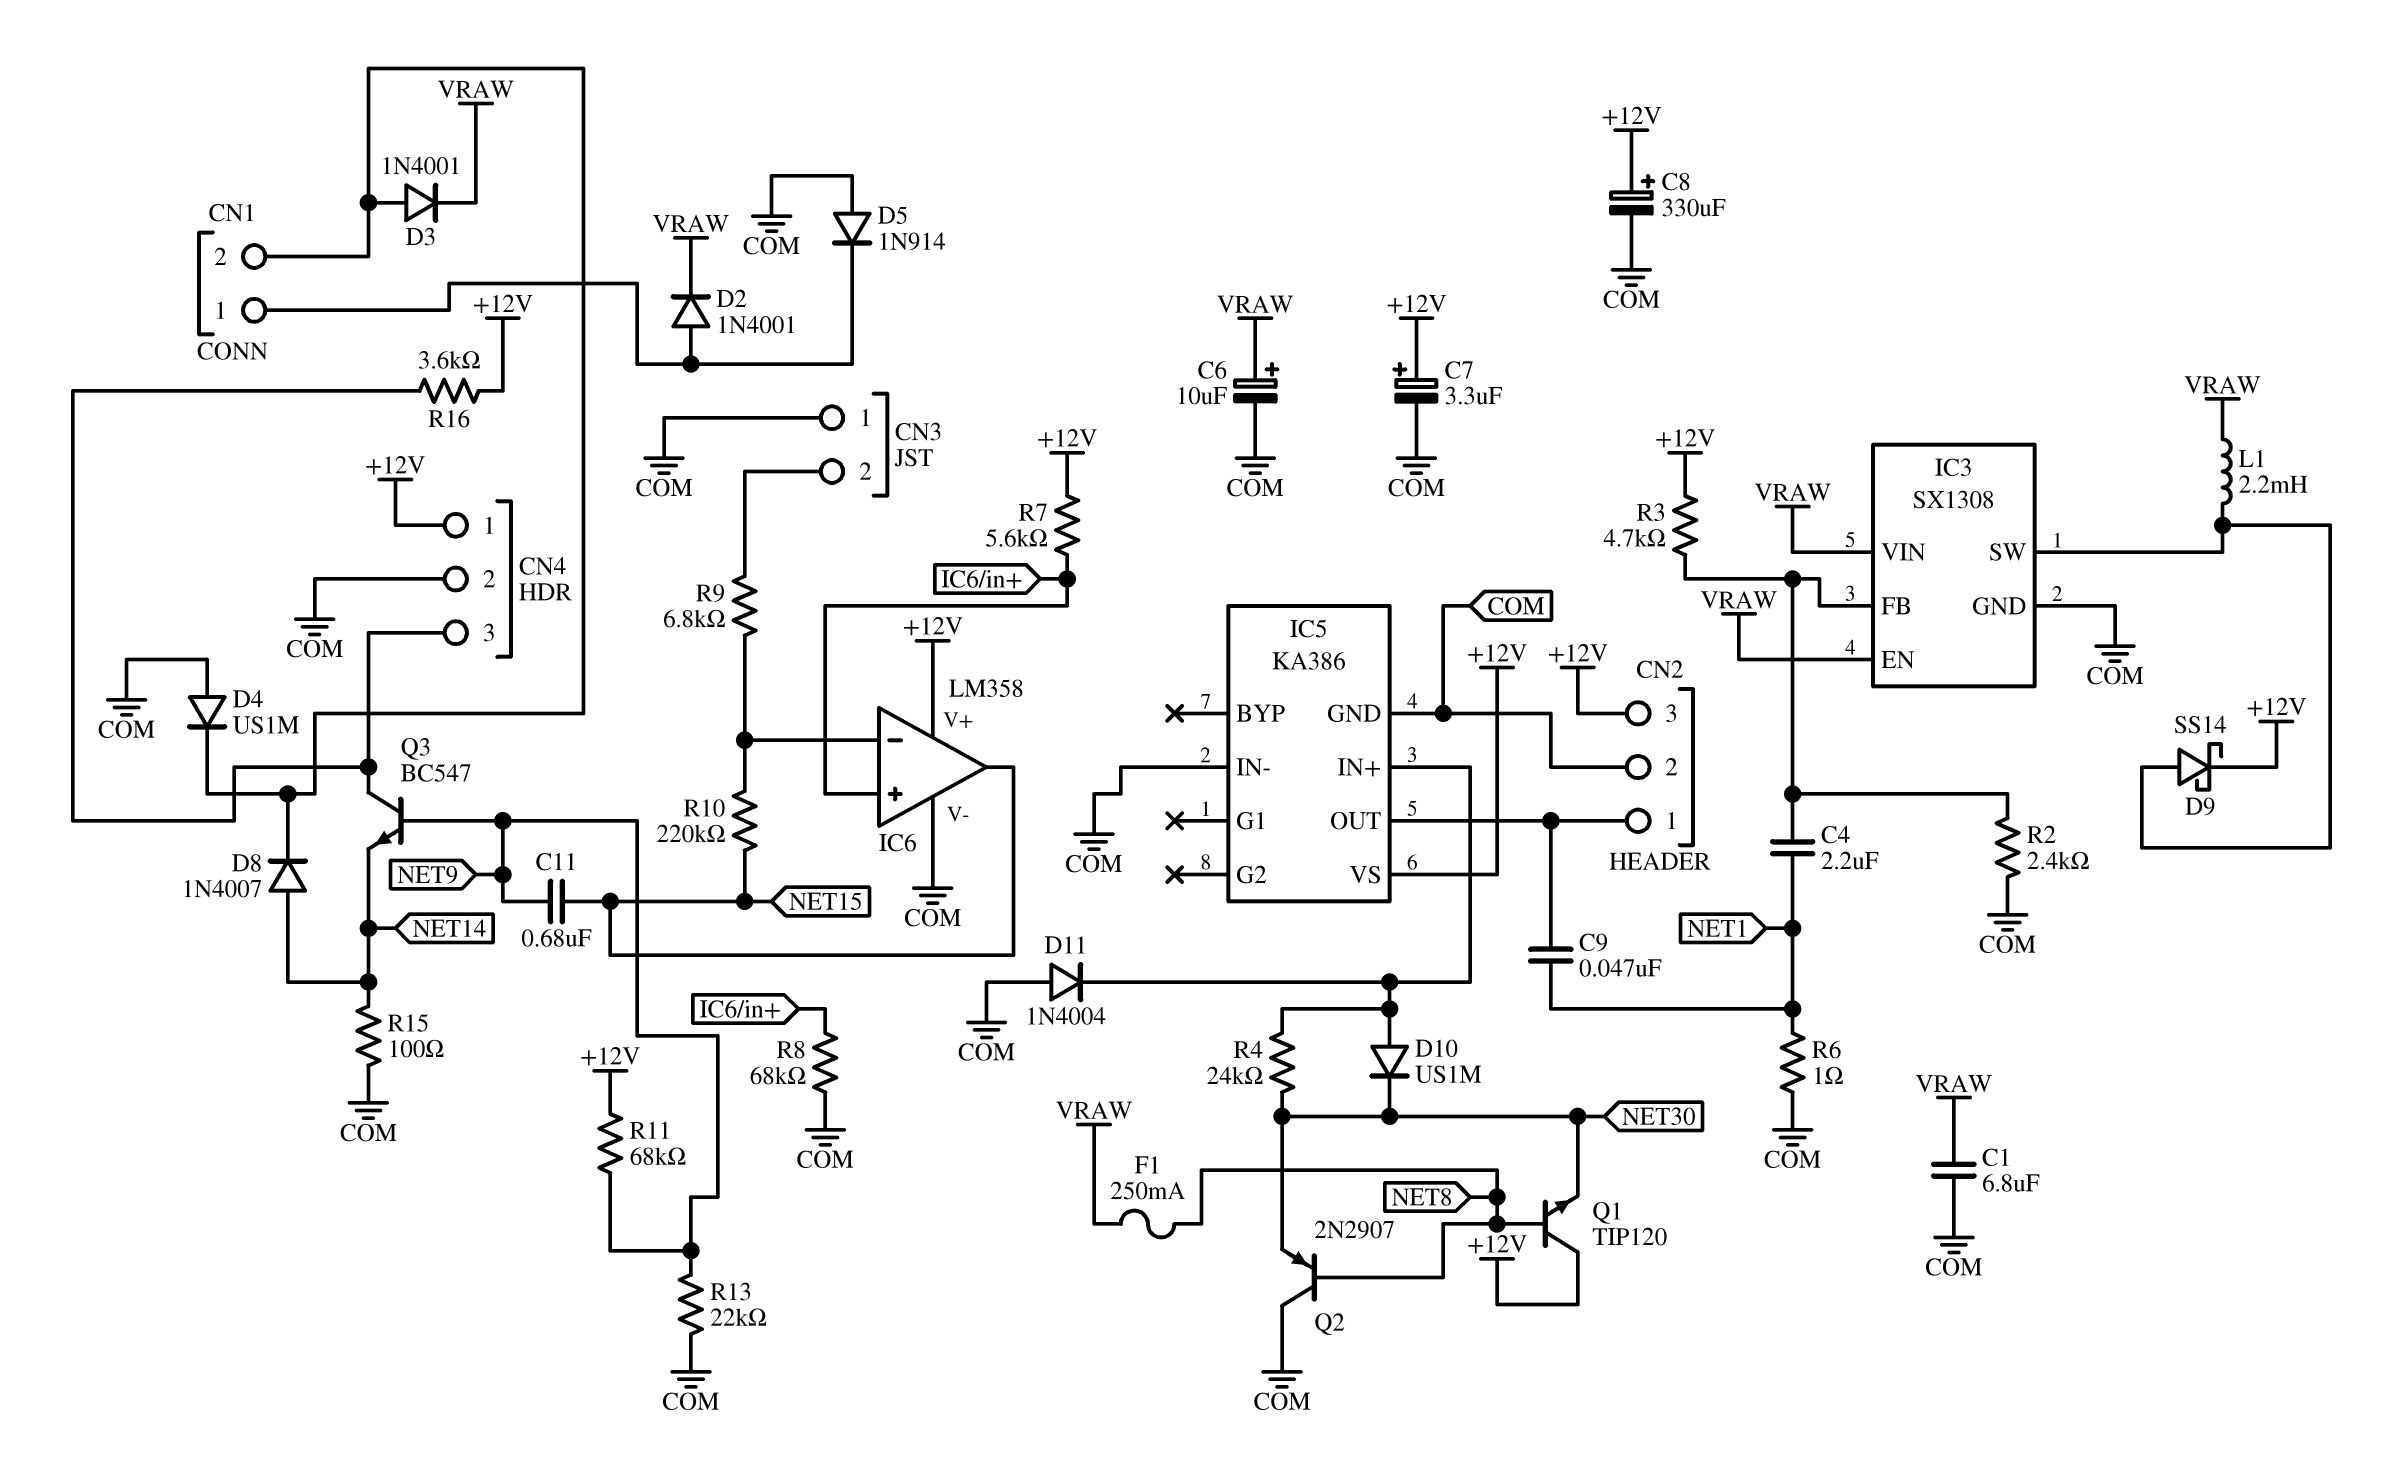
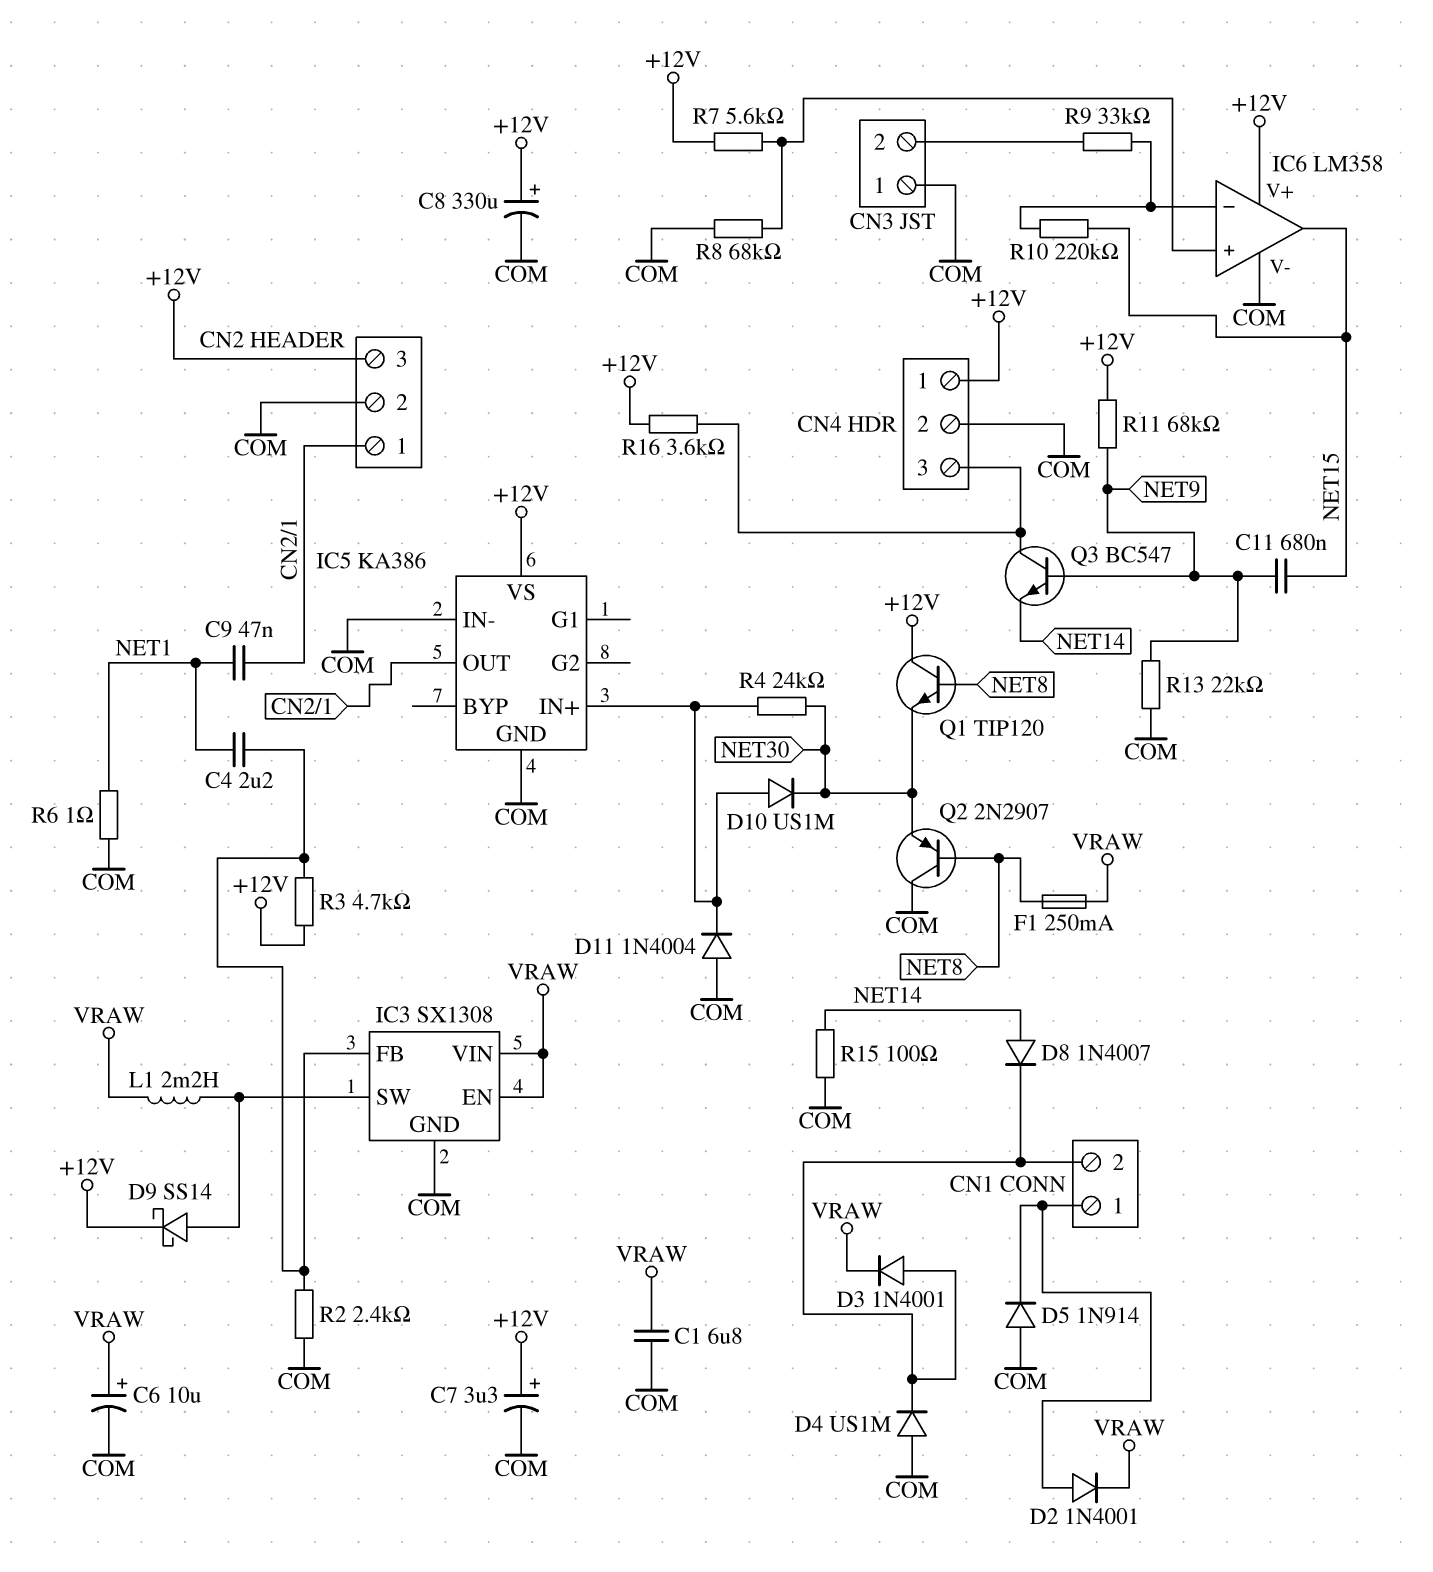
R9: 6.8k (CN3/2, IC6/in-) -> 33k (CN3/2, IC6/in-)

